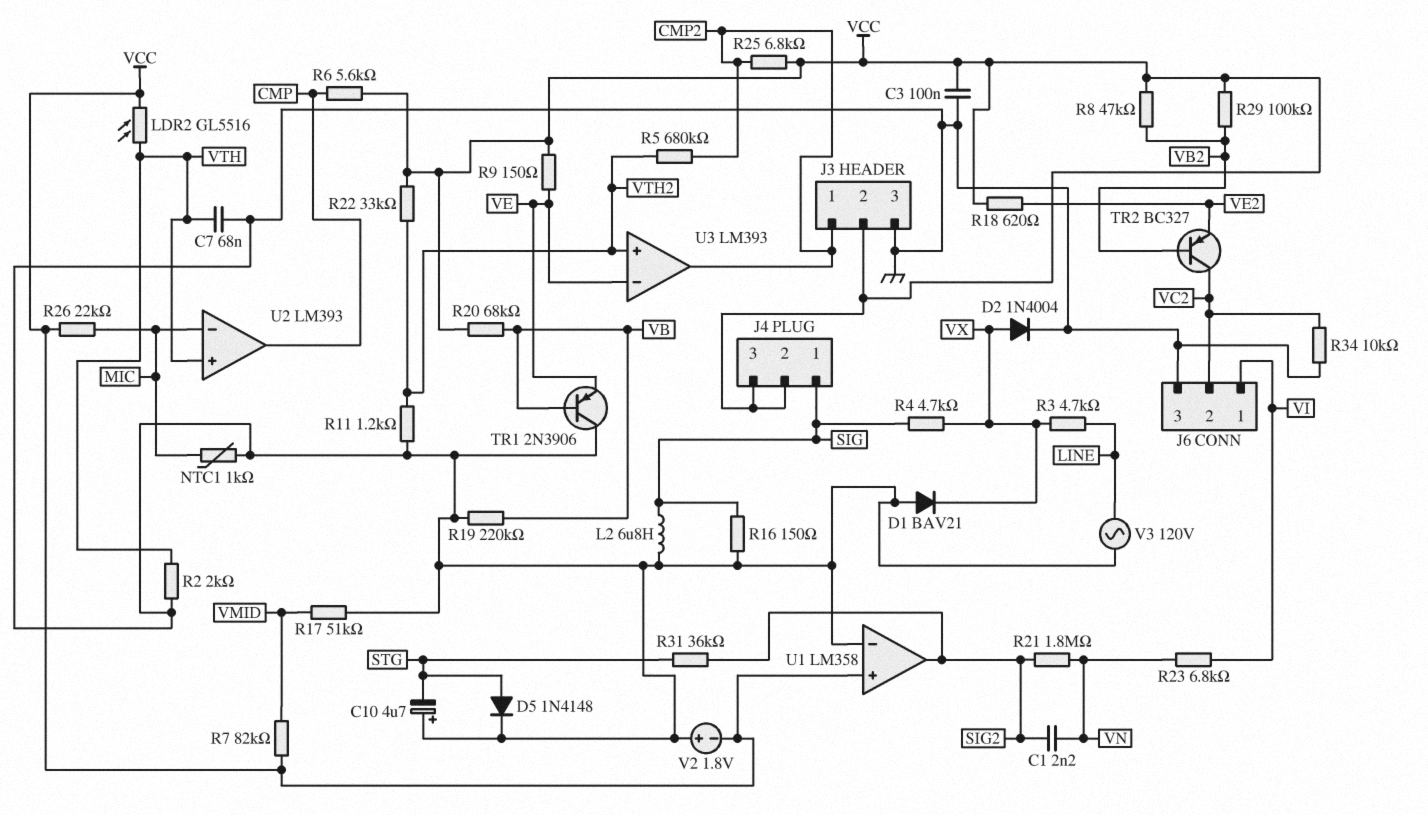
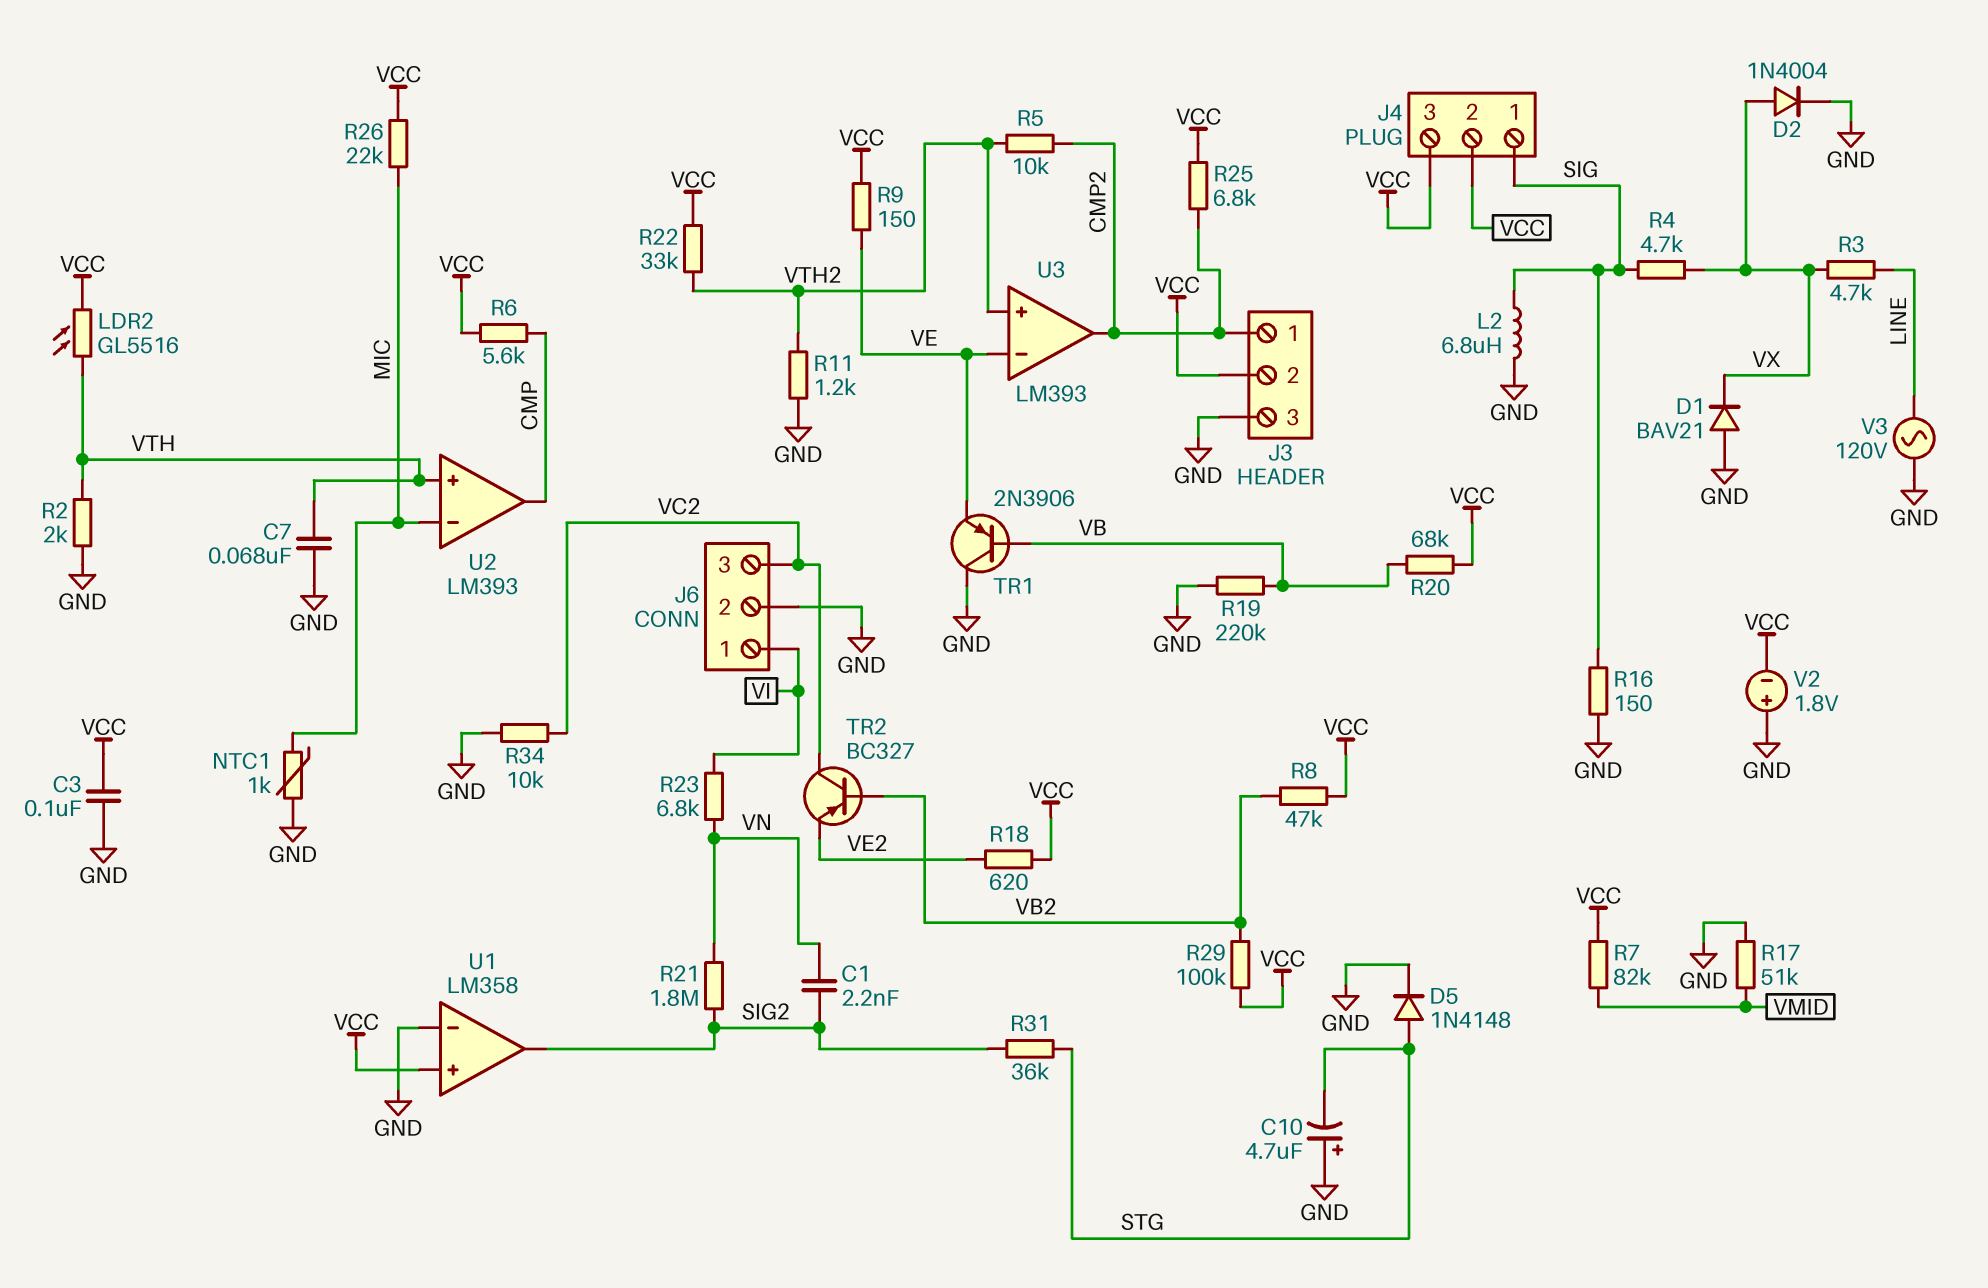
J6 pin 2: VC2 -> GND
J6 pin 3: GND -> VC2
R5: 680k (CMP2, VTH2) -> 10k (CMP2, VTH2)

